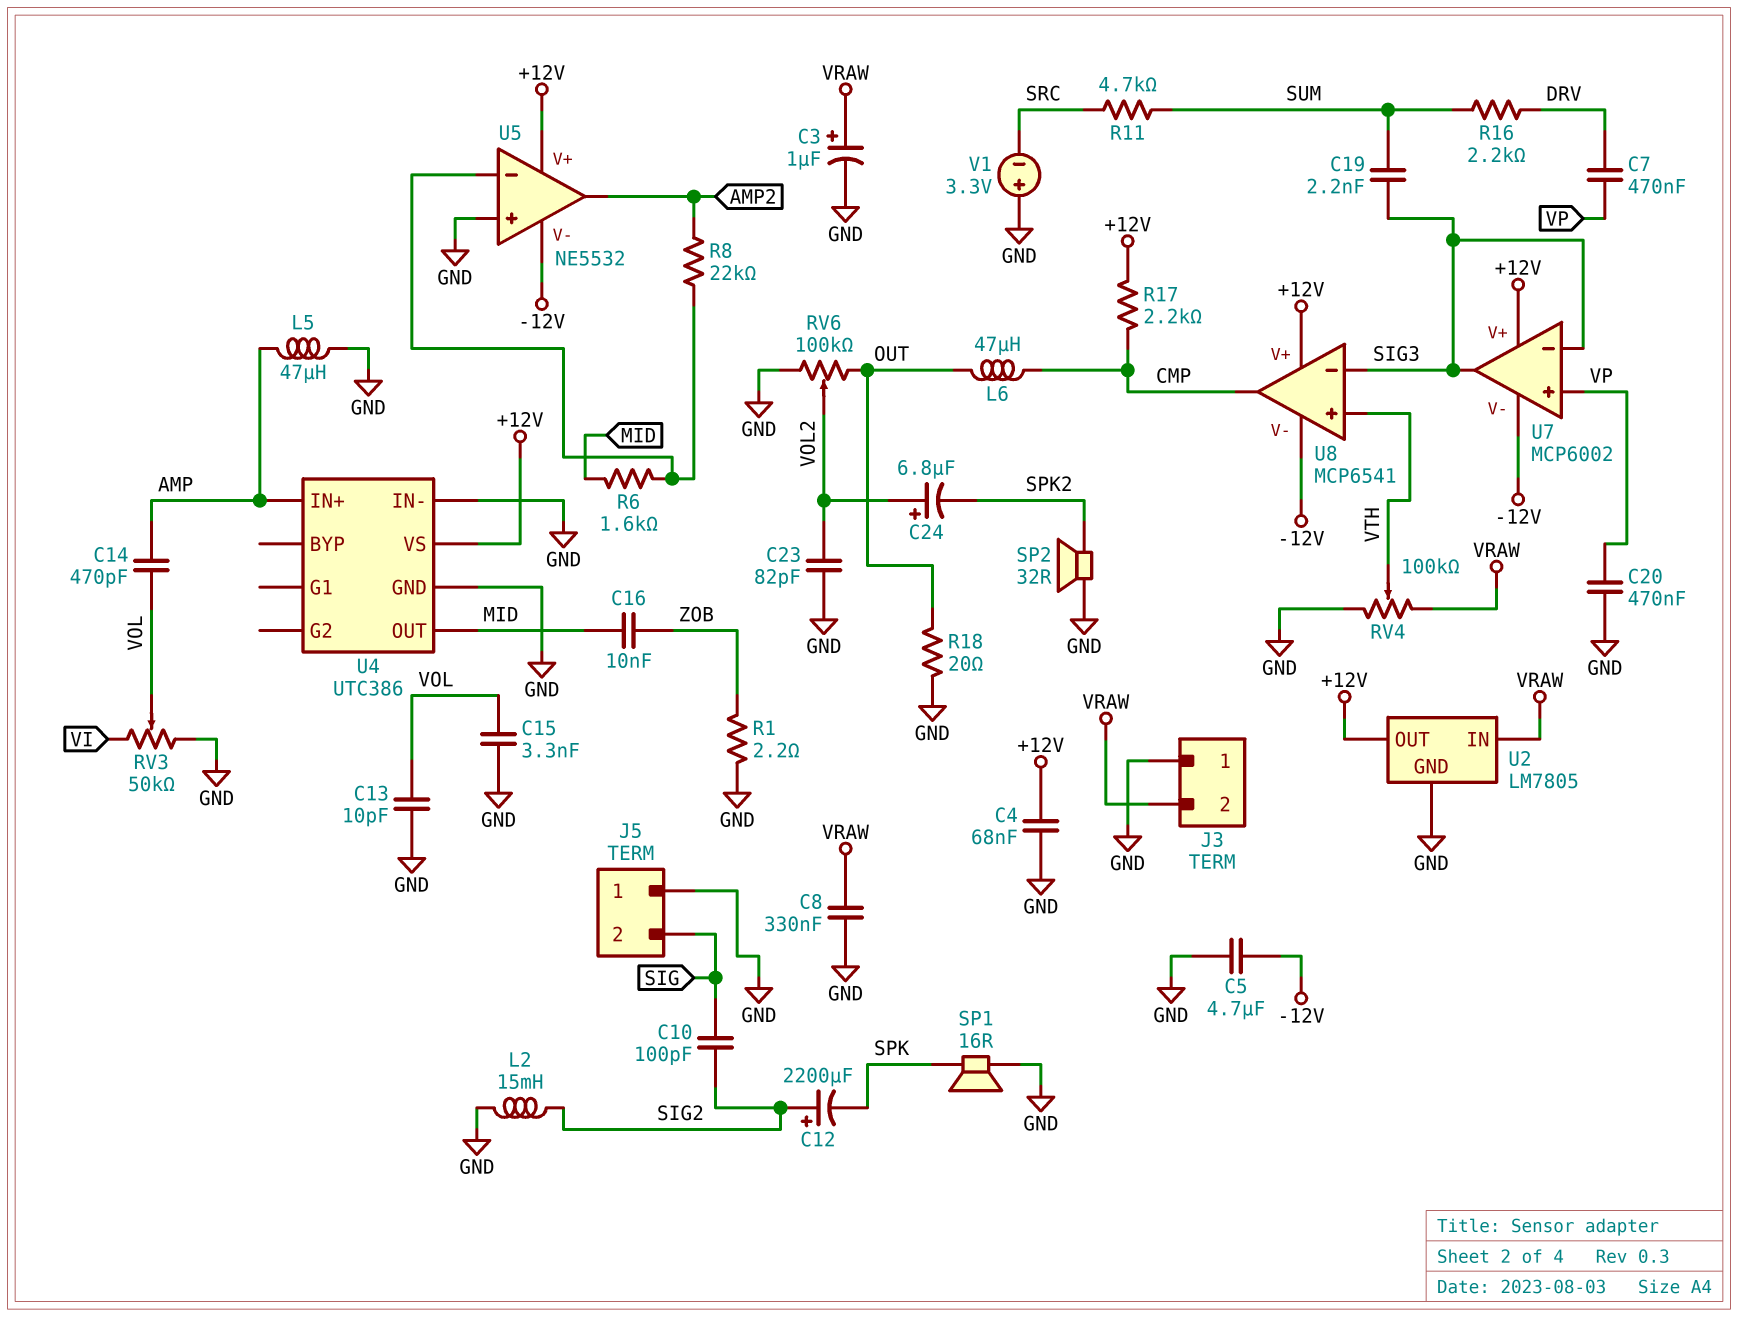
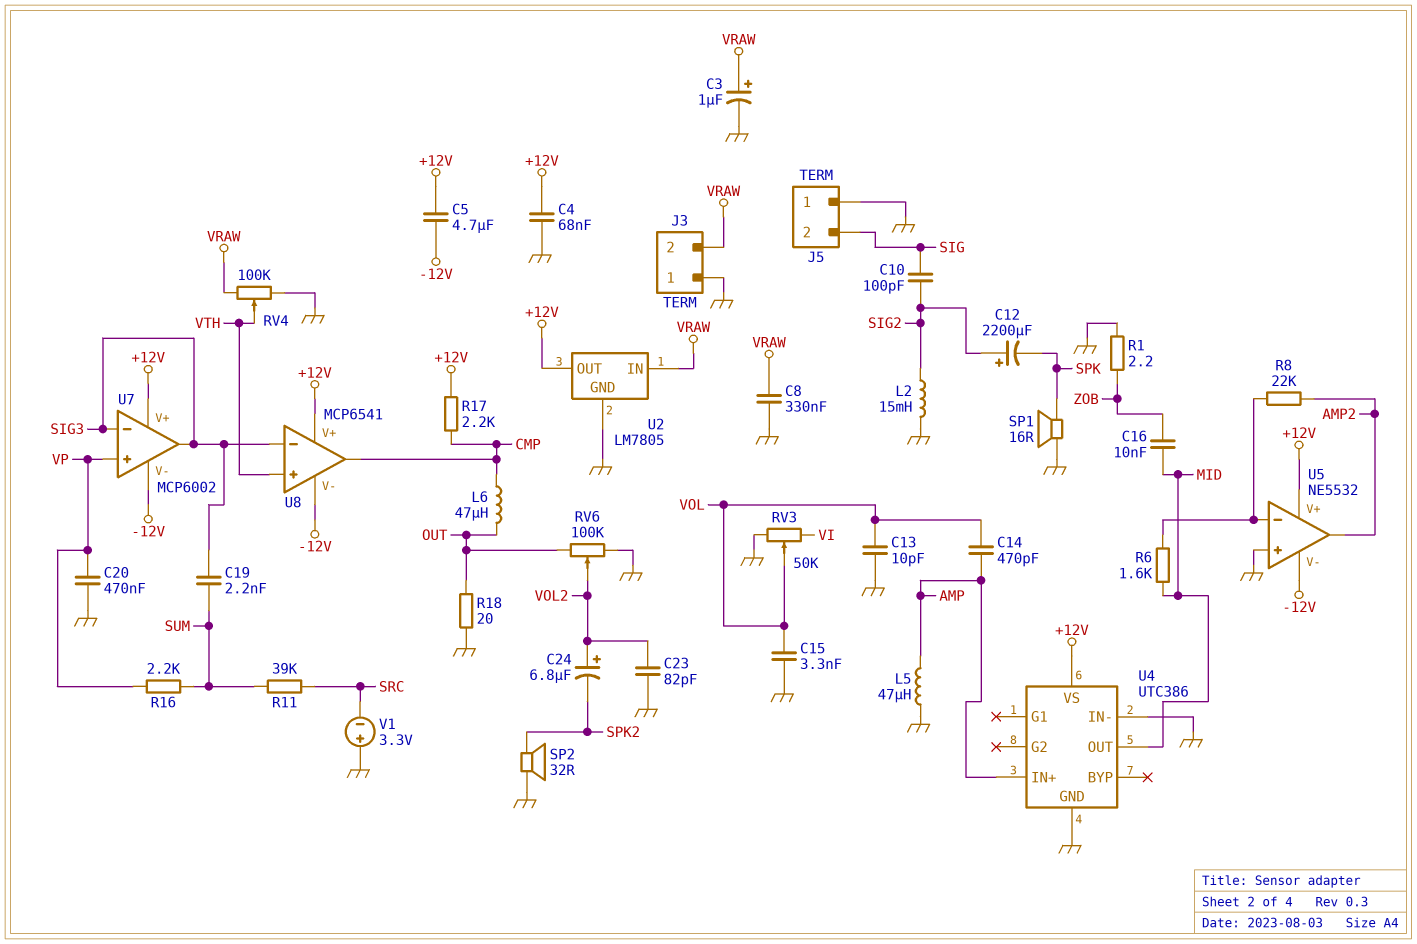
C5: 4.7uF (-12V, GND) -> 4.7uF (+12V, -12V)
C7: 470nF (DRV, VP) -> none
R11: 4.7k (SRC, SUM) -> 39k (SRC, SUM)
R16: 2.2k (DRV, SUM) -> 2.2k (SUM, VP)

